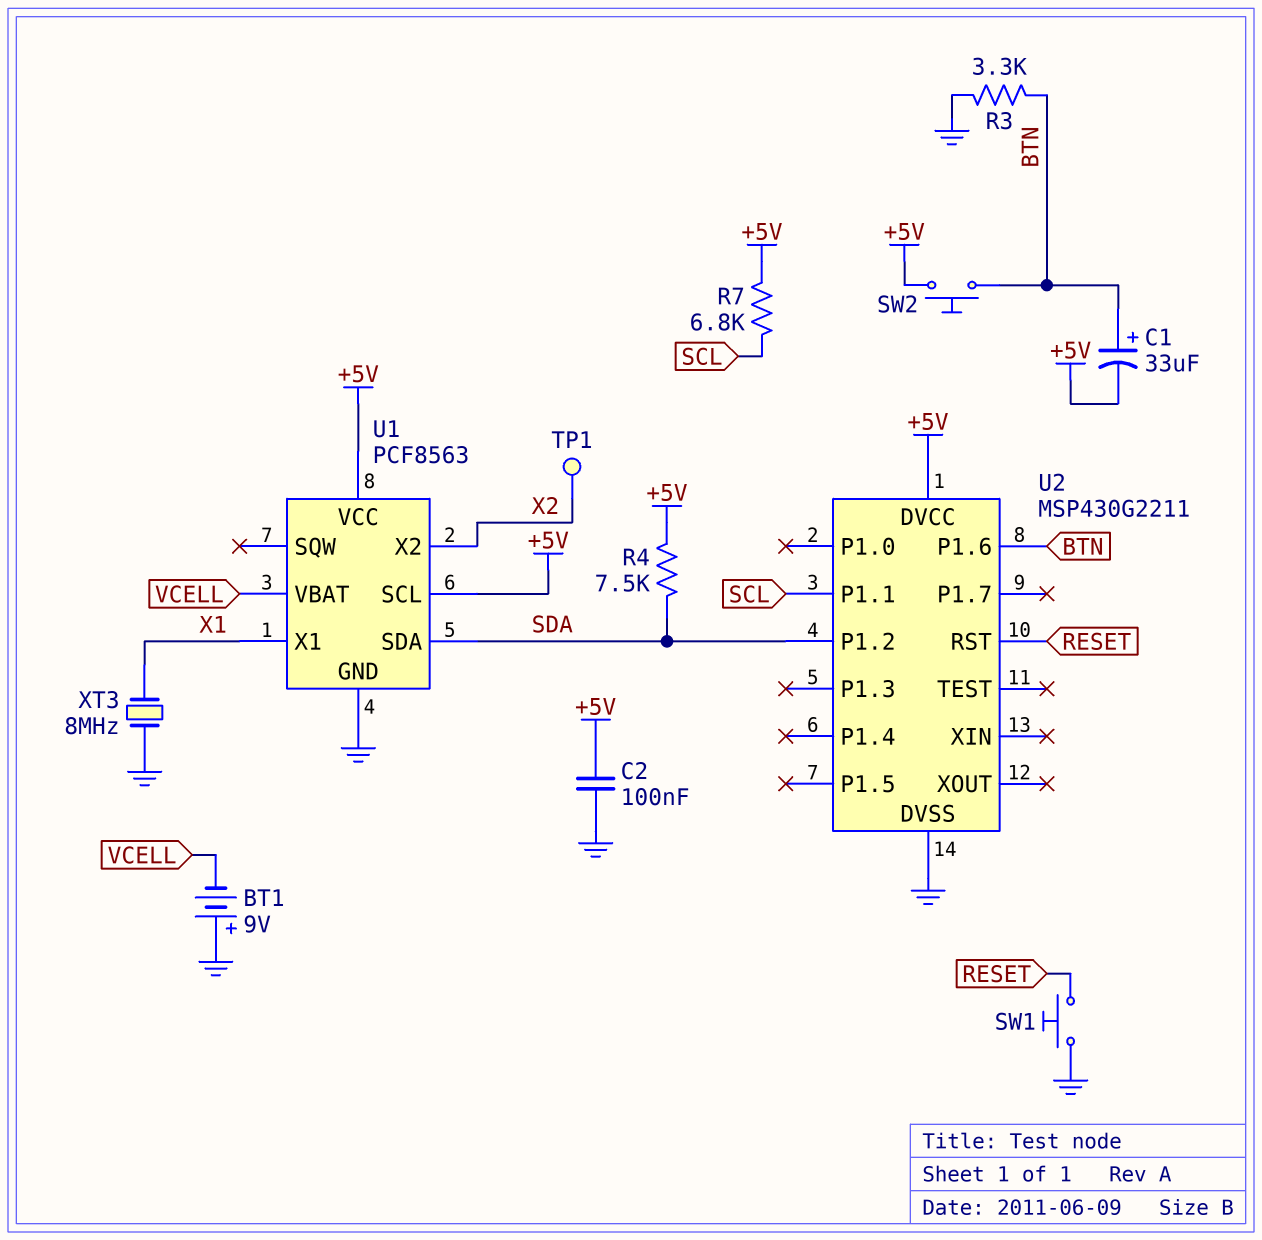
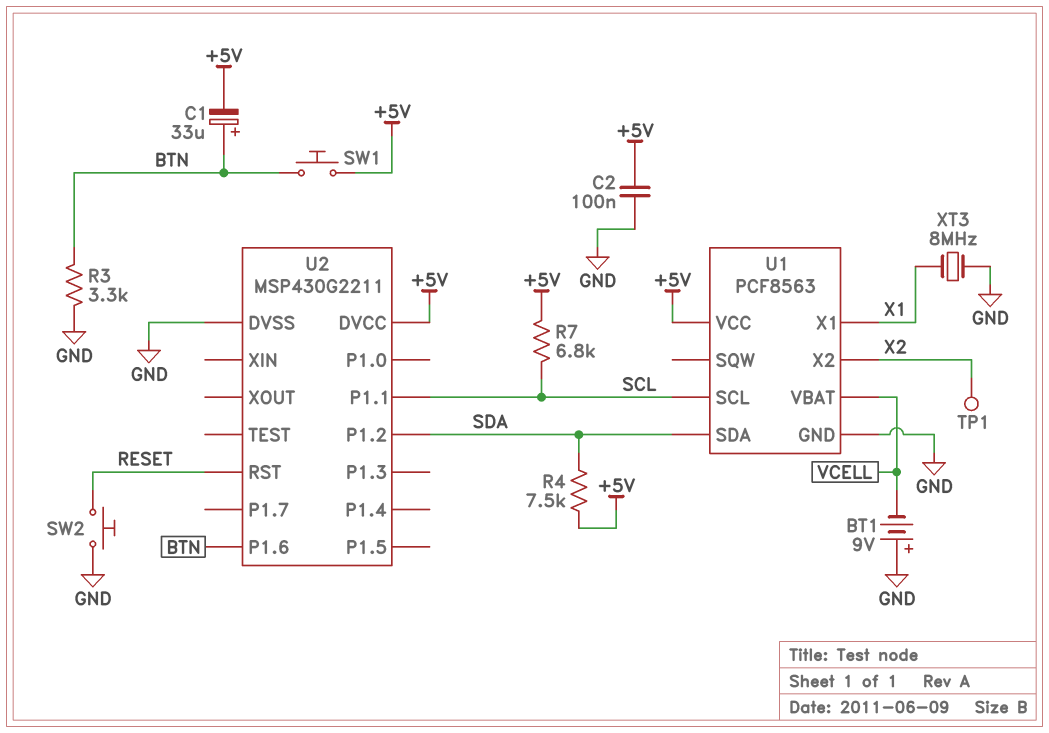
SW1: button (GND, RESET) -> button (+5V, BTN)
SW2: button (+5V, BTN) -> button (GND, RESET)
U1 pin SCL: +5V -> SCL

